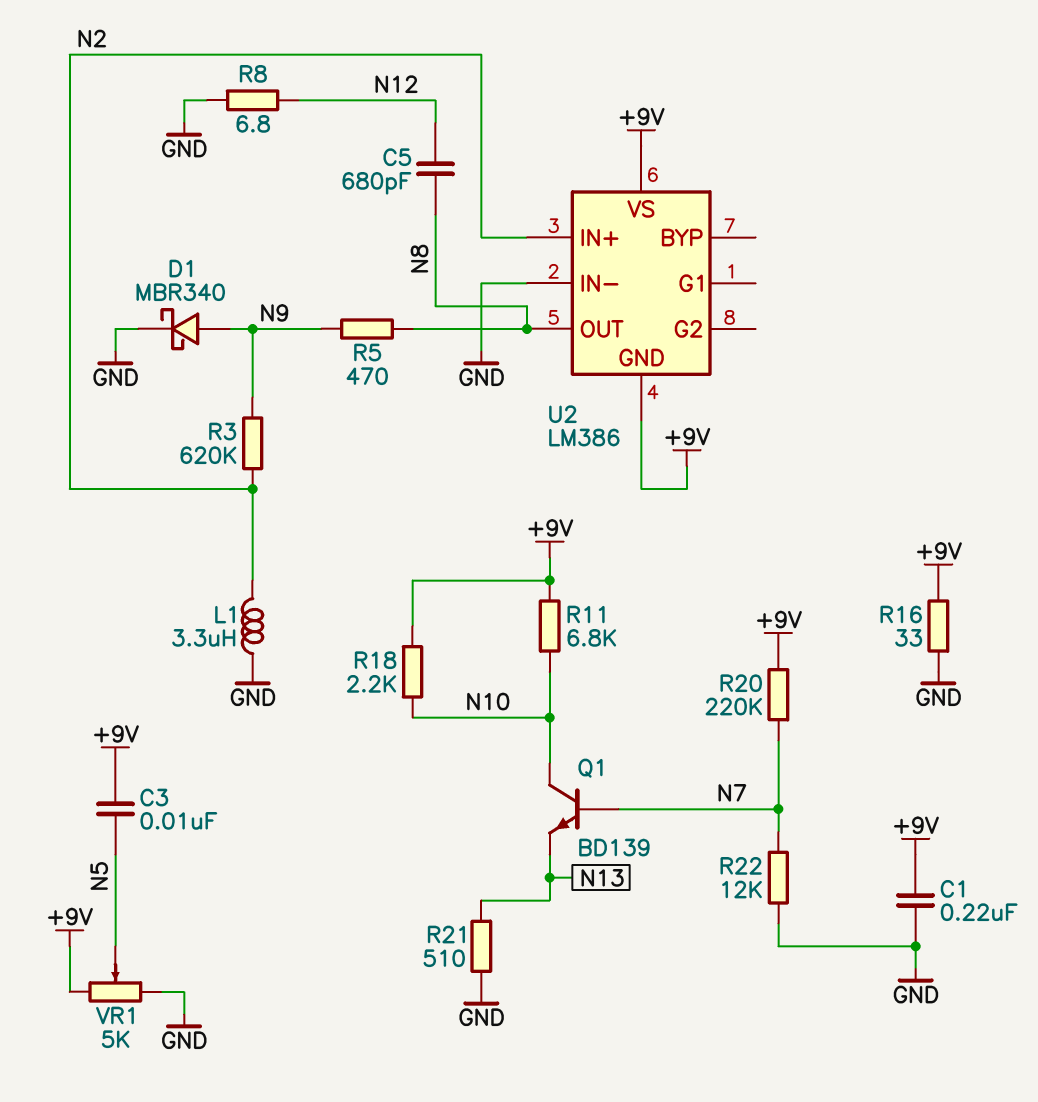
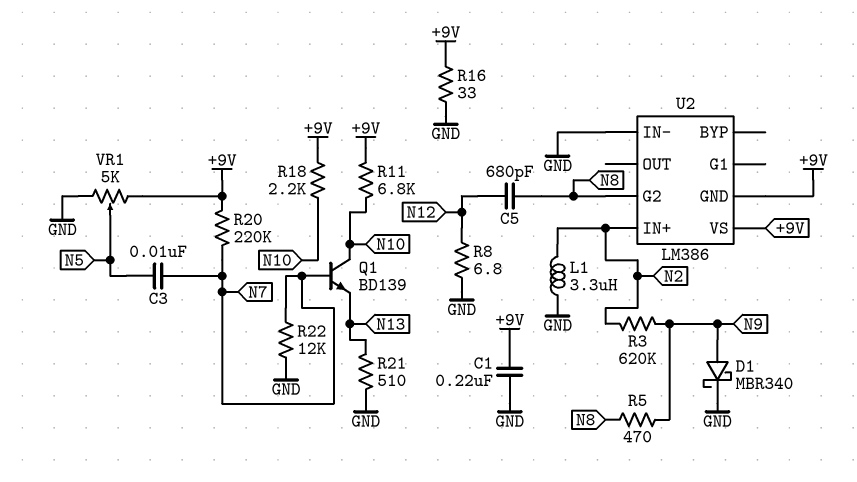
C3: 10nF (+9V, N5) -> 10nF (N5, N7)
U2 pin G2: none -> N8
U2 pin OUT: N8 -> none

